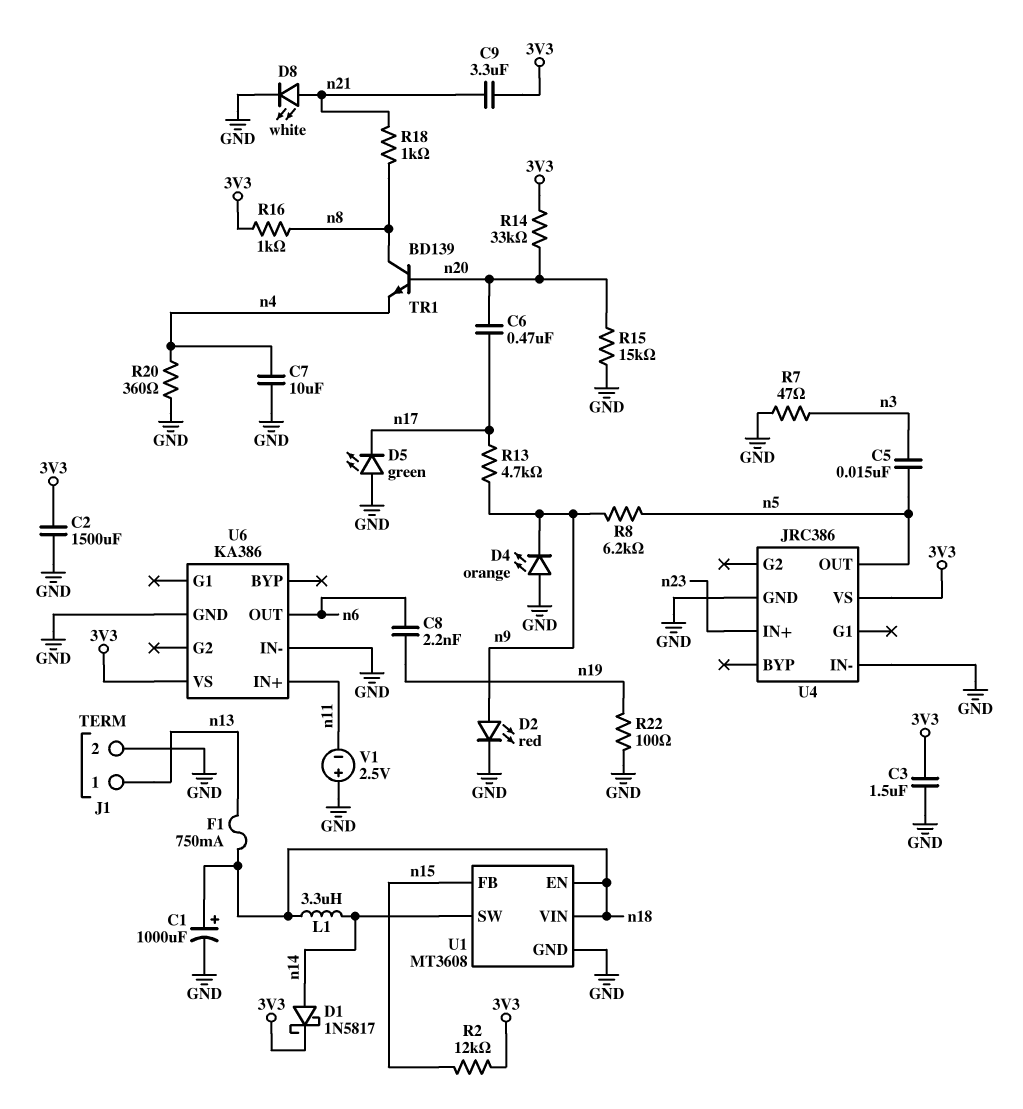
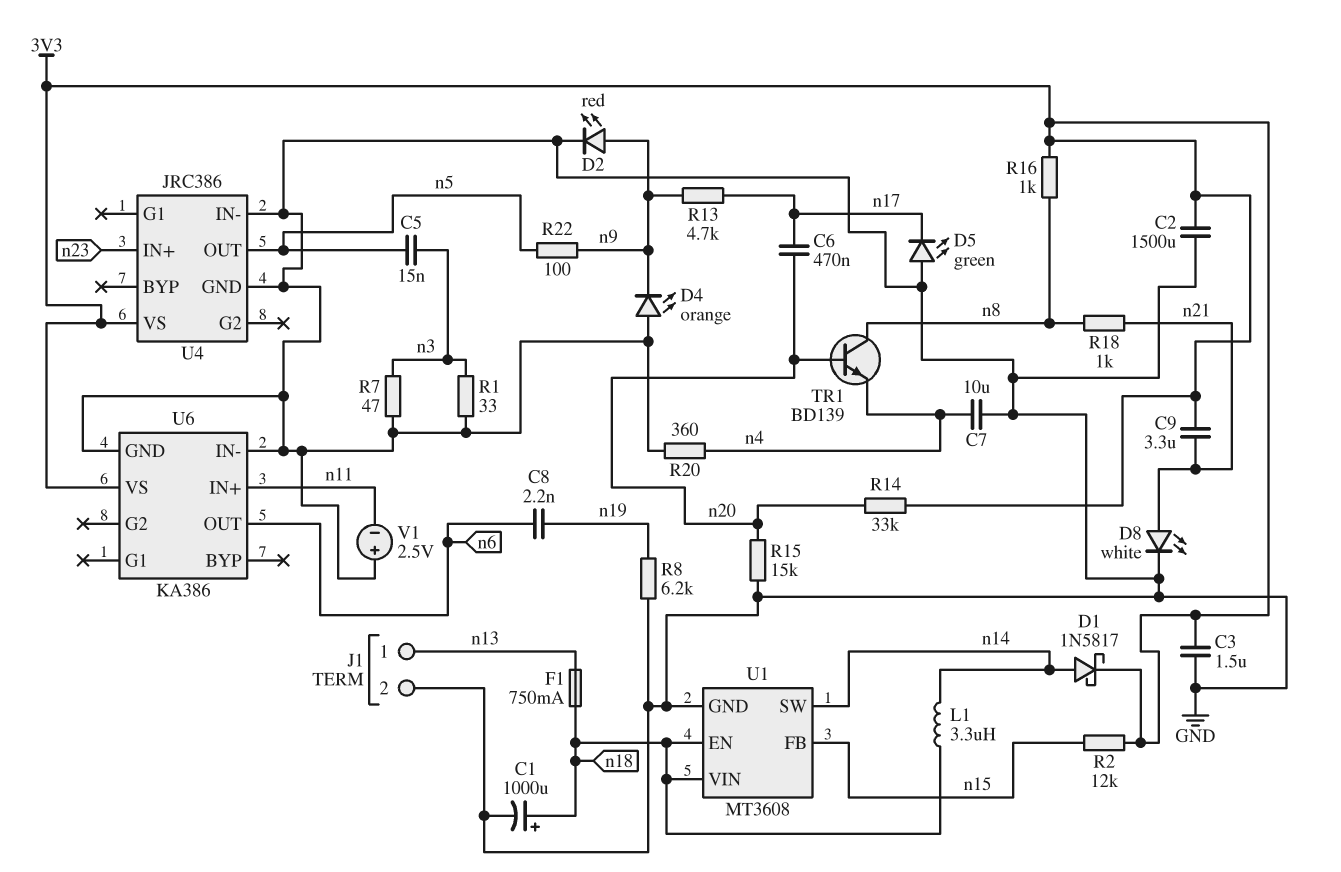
R1: none -> 33 (GND, n3)
R8: 6.2k (n5, n9) -> 6.2k (GND, n19)
R22: 100 (GND, n19) -> 100 (n5, n9)

